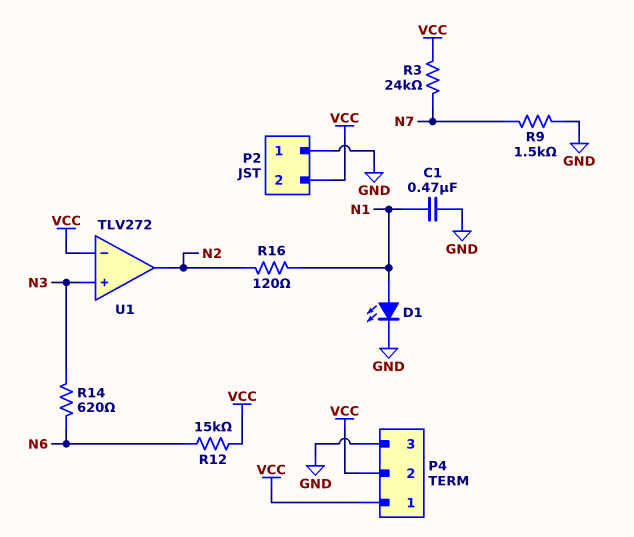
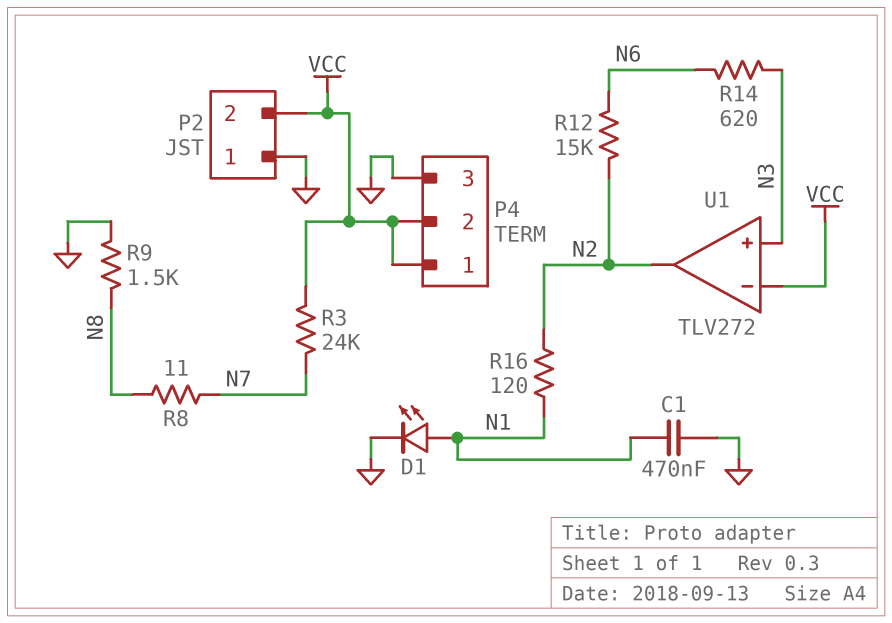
R8: none -> 11 (N7, N8)
R9: 1.5k (GND, N7) -> 1.5k (GND, N8)
R12: 15k (N6, VCC) -> 15k (N2, N6)

